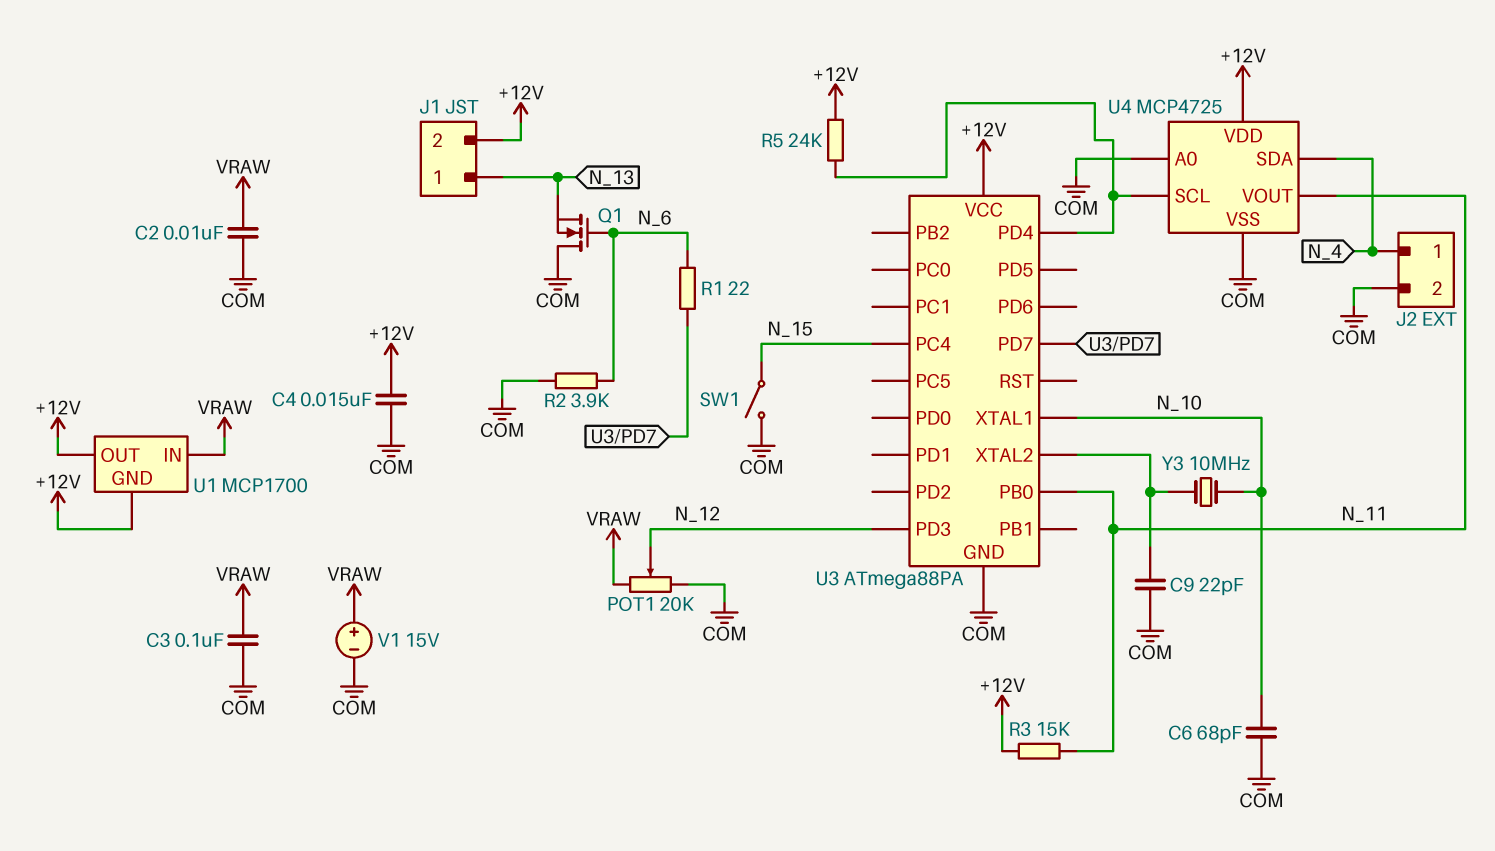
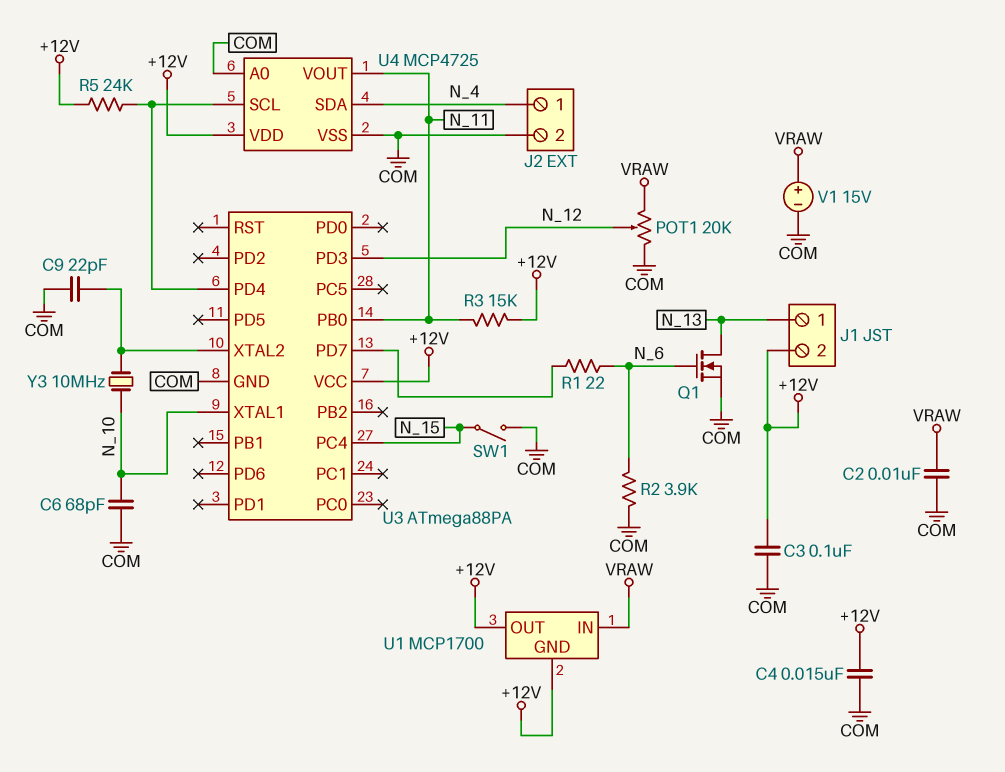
C3: 100nF (COM, VRAW) -> 100nF (+12V, COM)
Q1: NMOS (G N_6, D COM, S N_13) -> NMOS (G N_6, D N_13, S COM)

